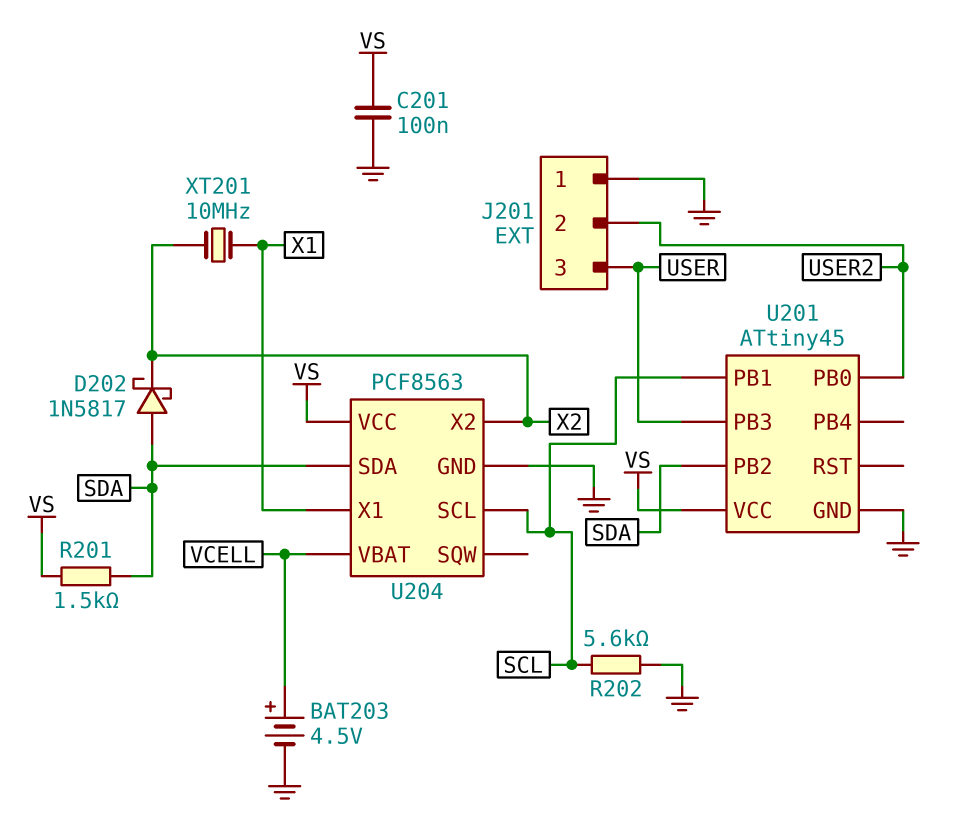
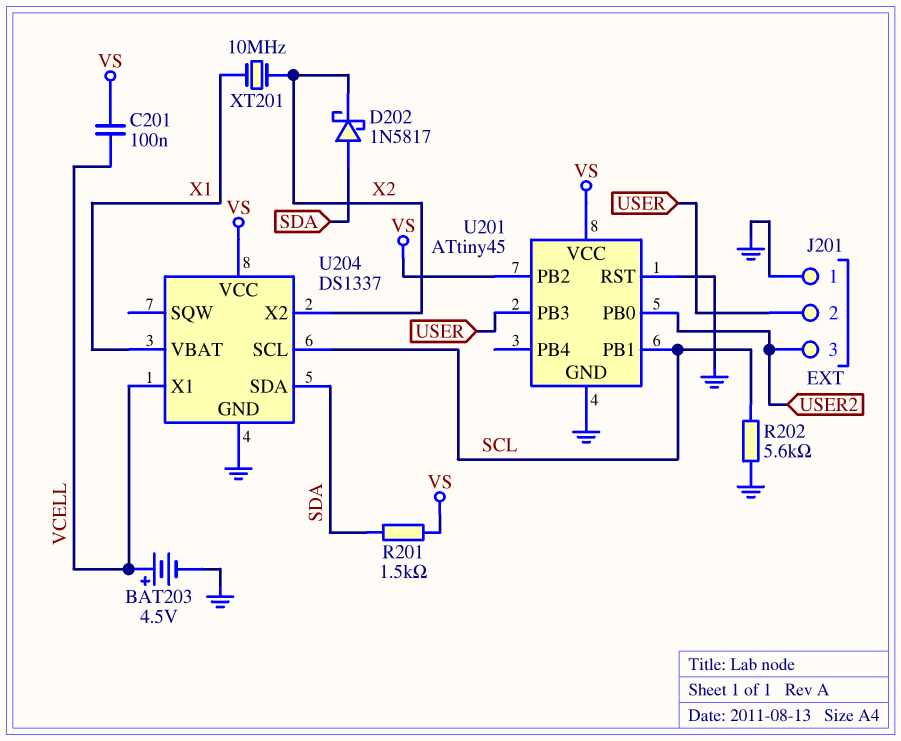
C201: 100nF (GND, VS) -> 100nF (VCELL, VS)
J201 pin 2: USER2 -> USER
J201 pin 3: USER -> USER2
U201 pin PB2: SDA -> VS
U201 pin RST: none -> GND
U204: PCF8563 -> DS1337
U204 pin VBAT: VCELL -> X1
U204 pin X1: X1 -> VCELL

